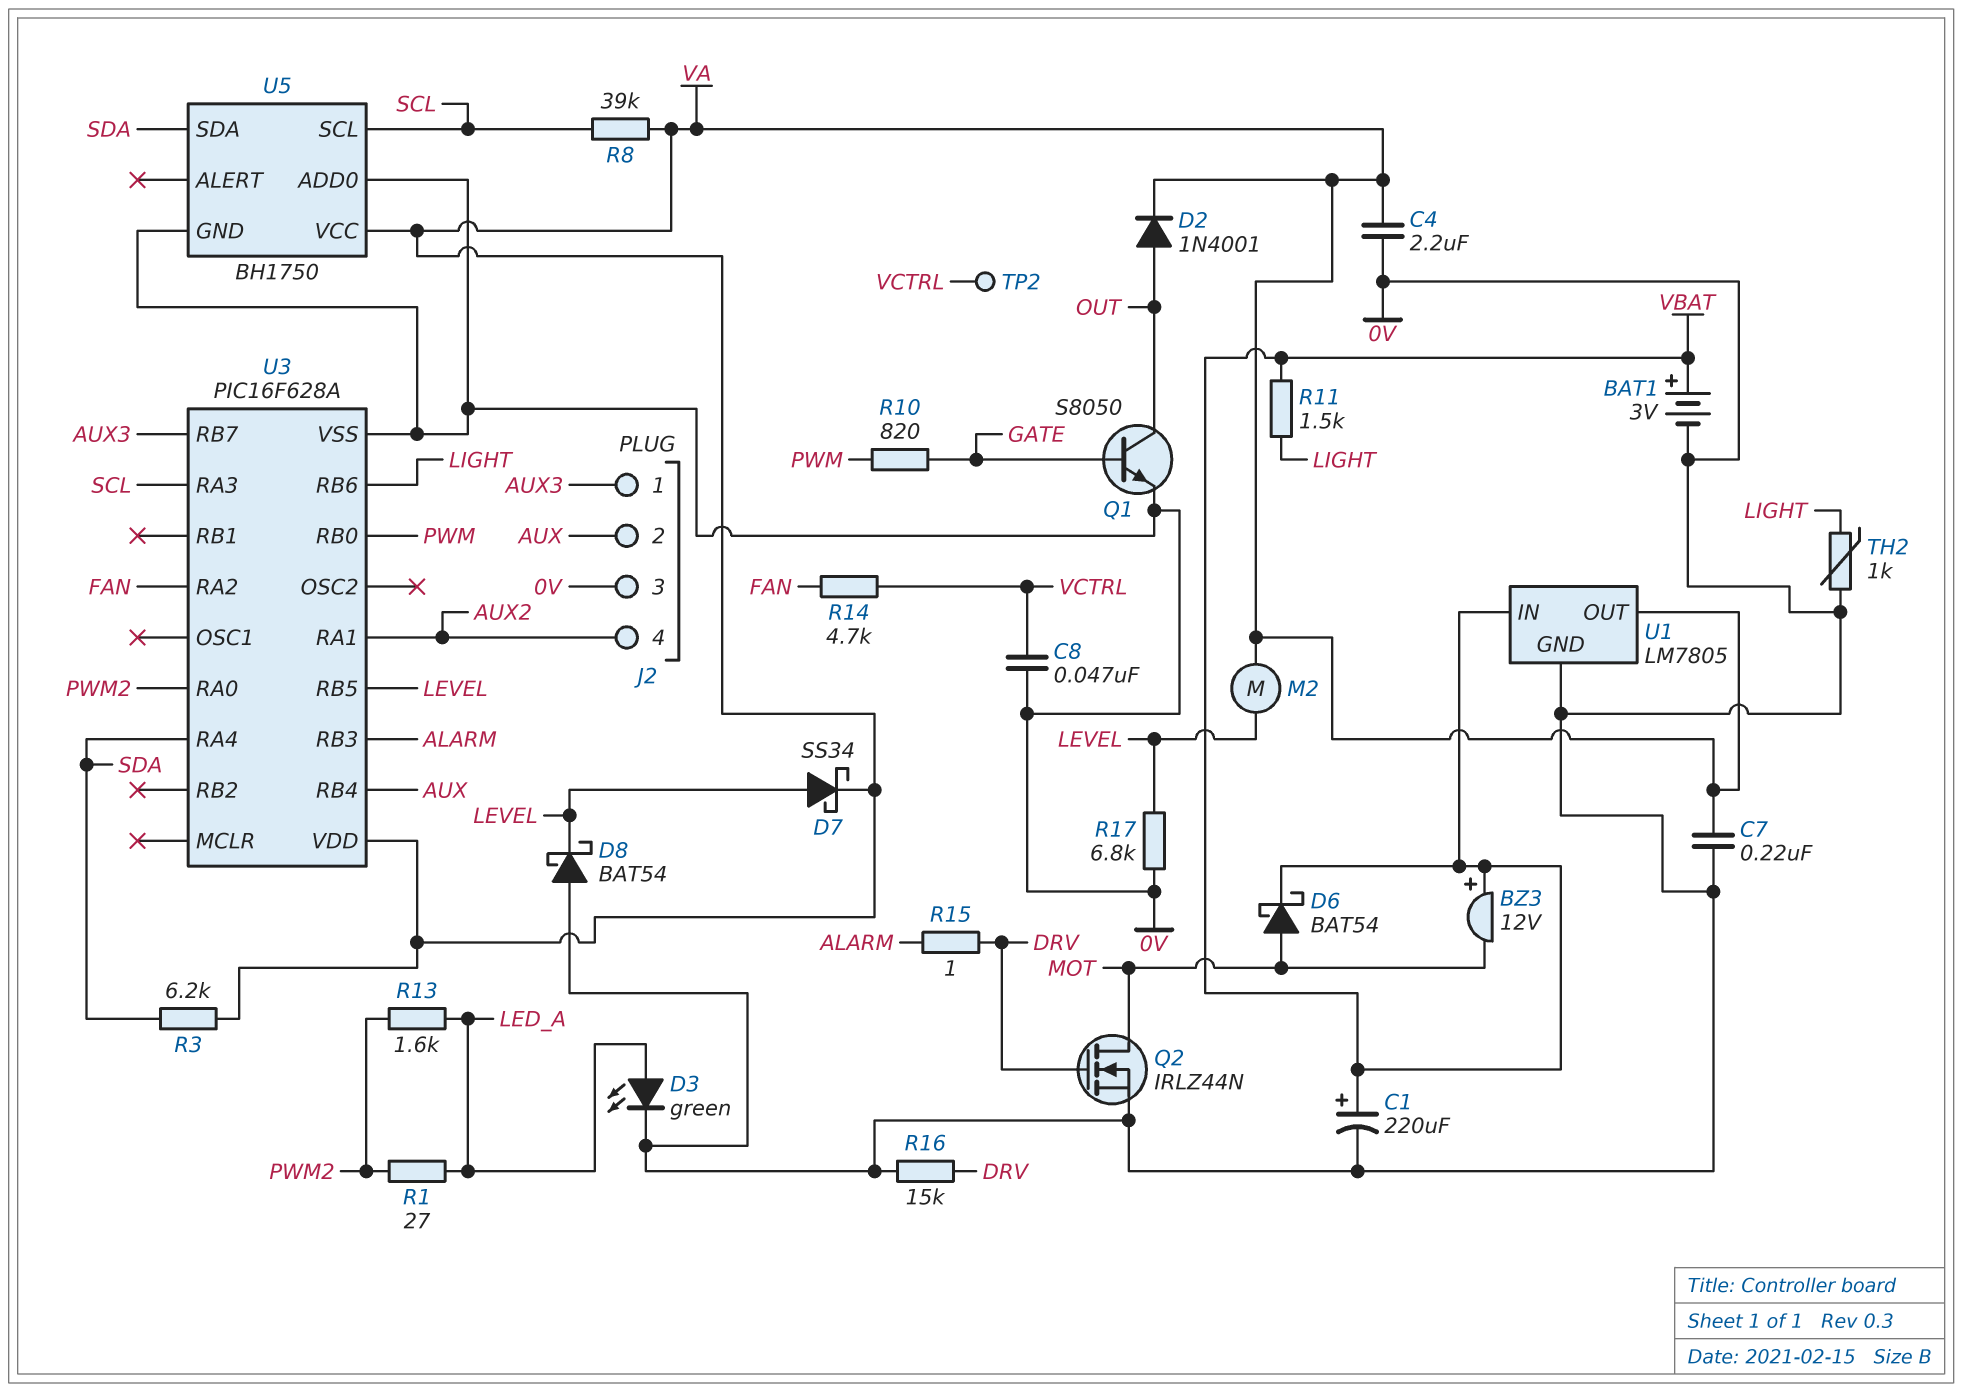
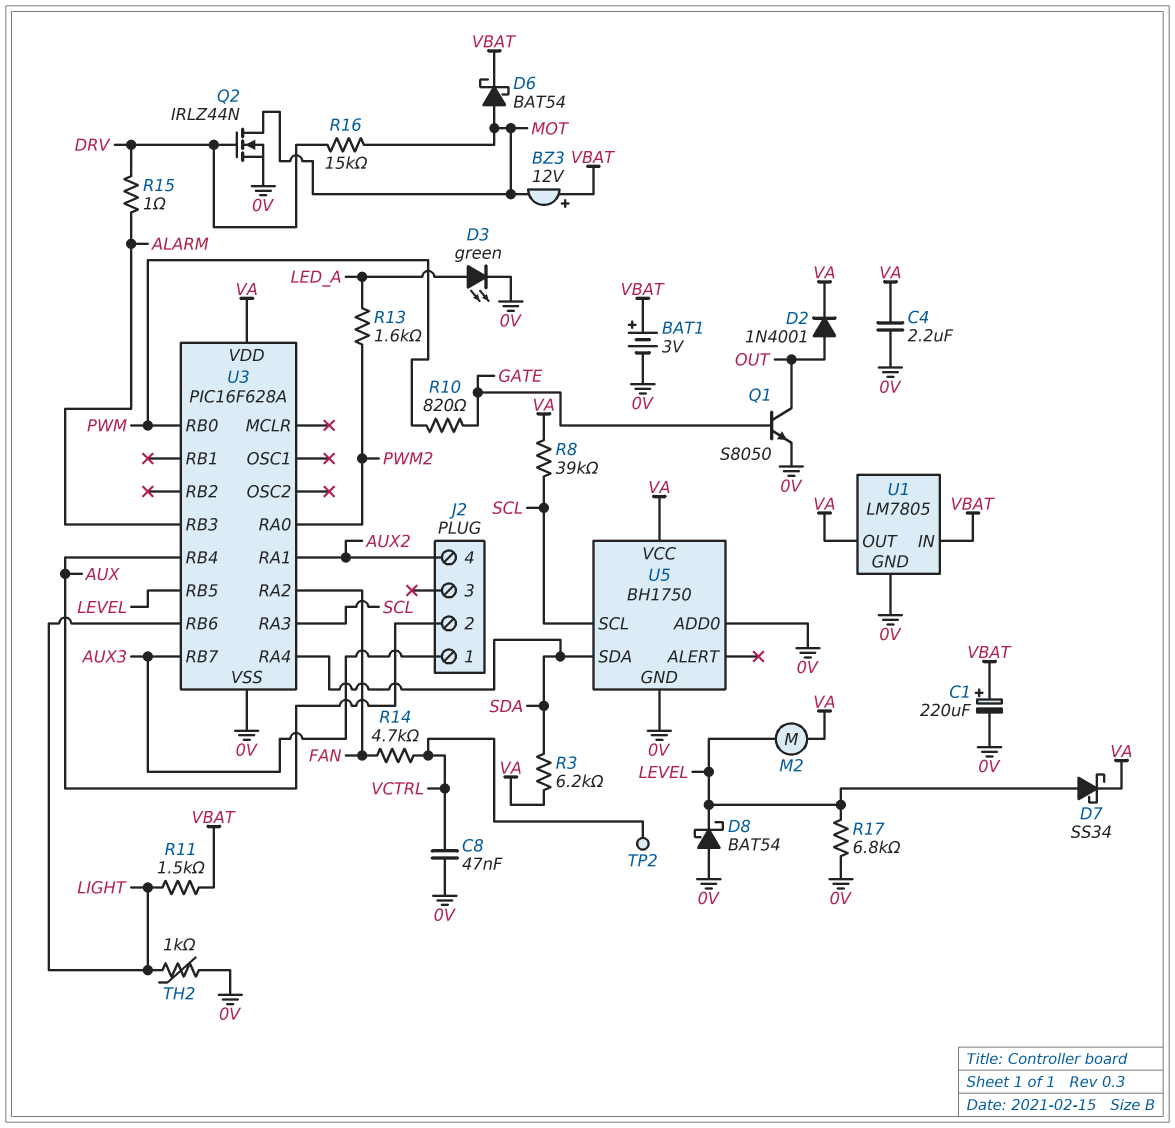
C7: 220nF (0V, VA) -> none
J2 pin 3: 0V -> none
R1: 27 (LED_A, PWM2) -> none
R16: 15k (0V, DRV) -> 15k (DRV, MOT)

